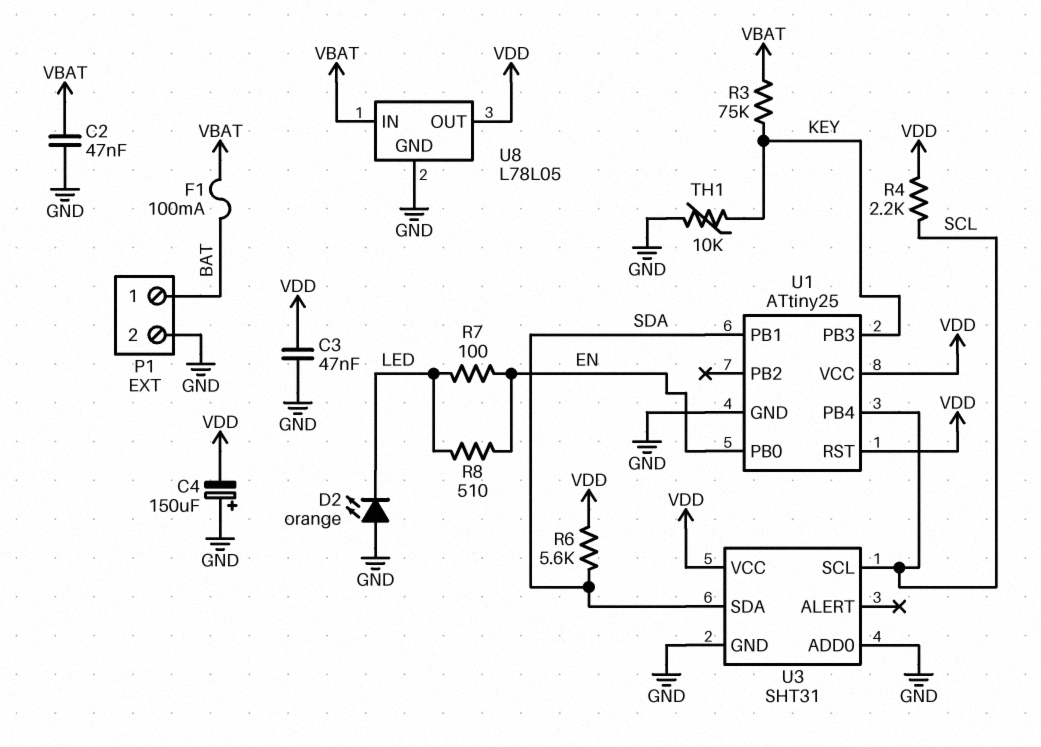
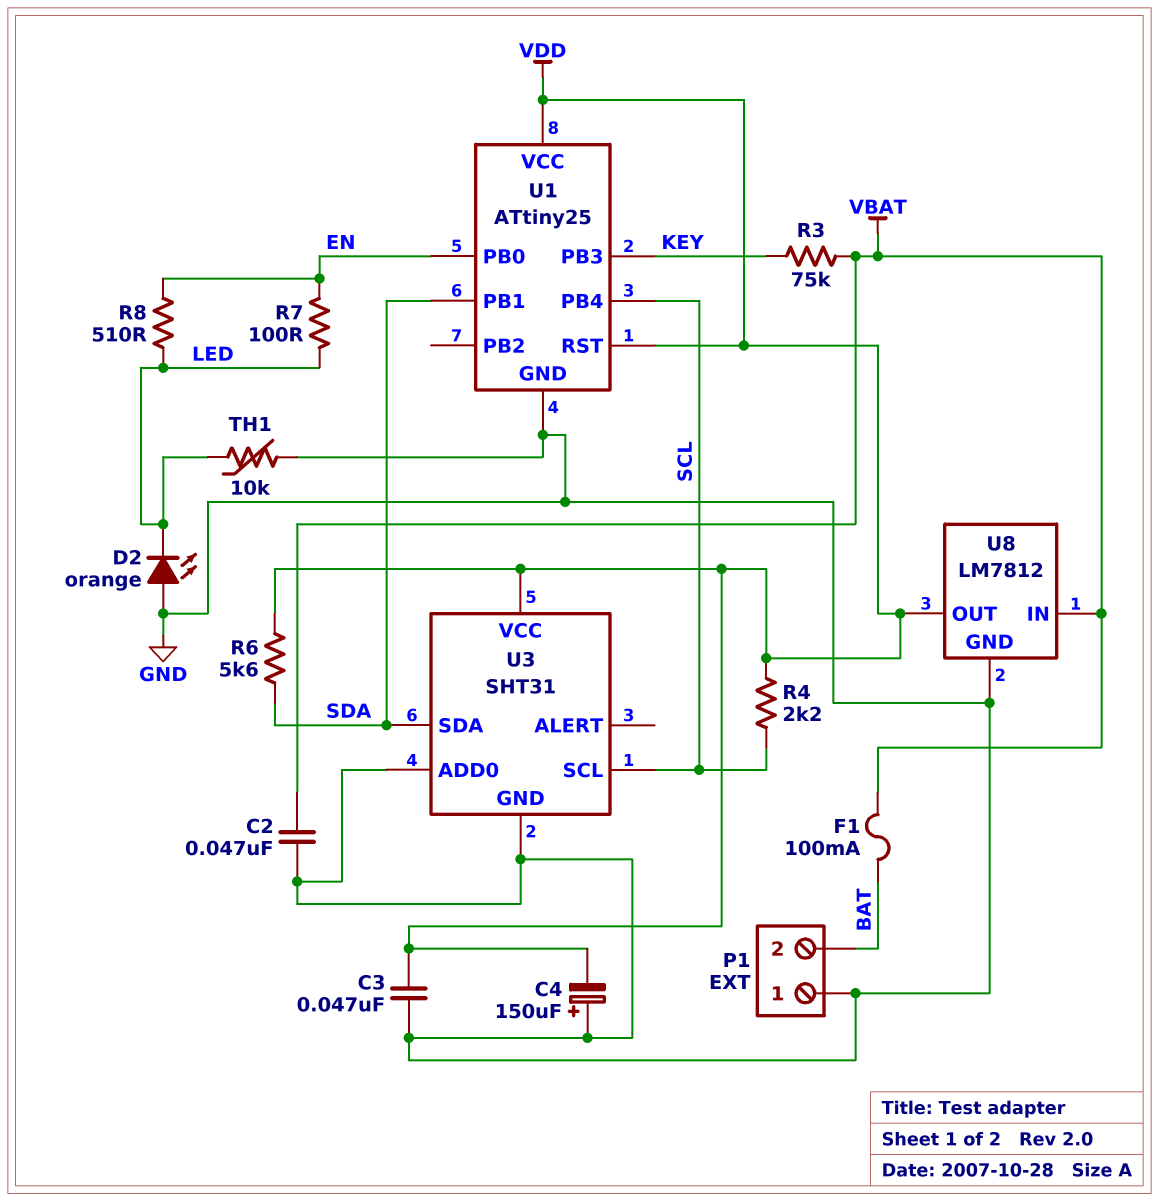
P1 pin 1: BAT -> GND
P1 pin 2: GND -> BAT
TH1: 10k (GND, KEY) -> 10k (GND, LED)
U8: L78L05 -> LM7812

